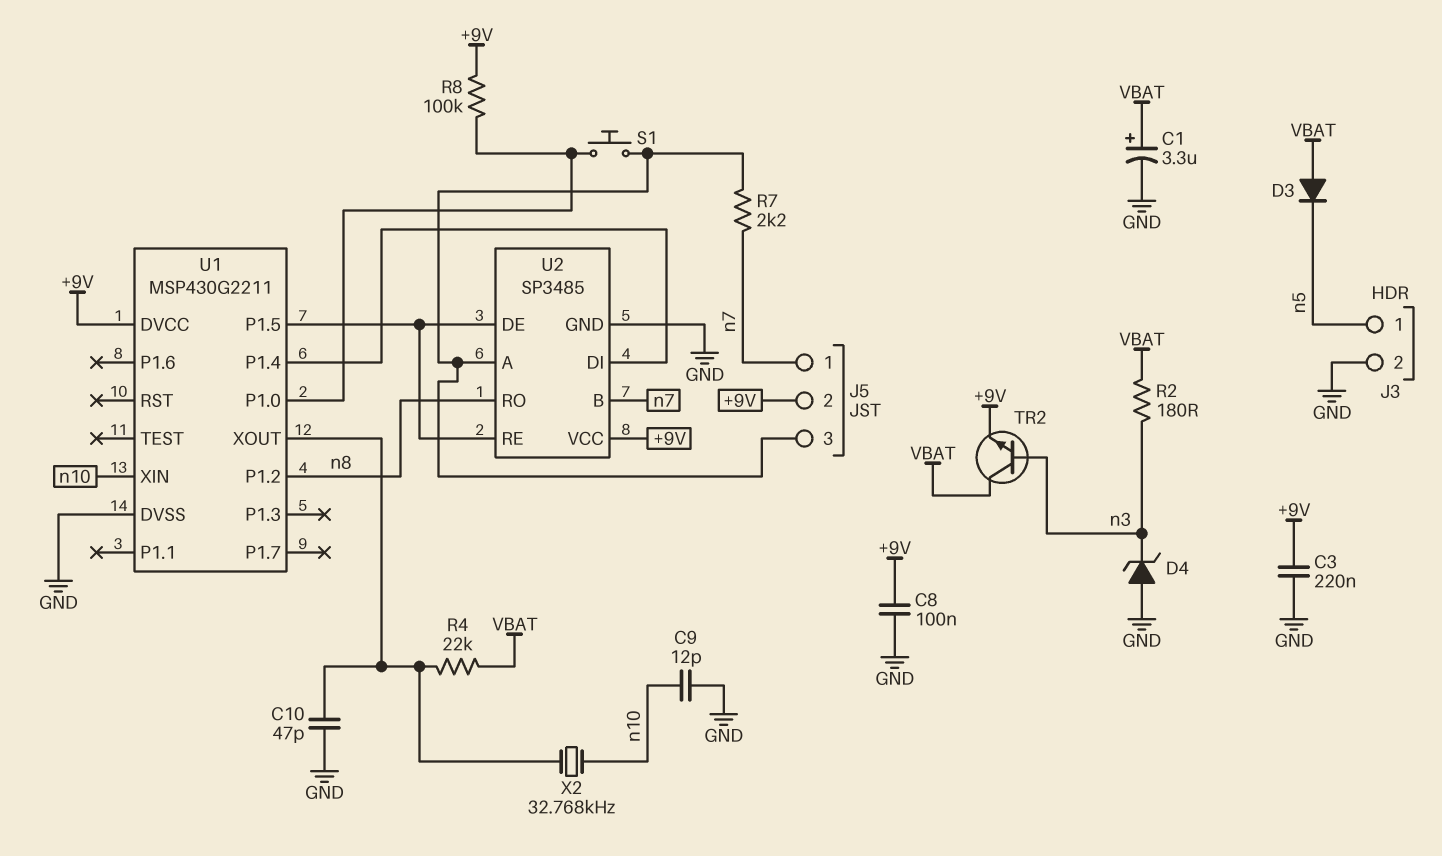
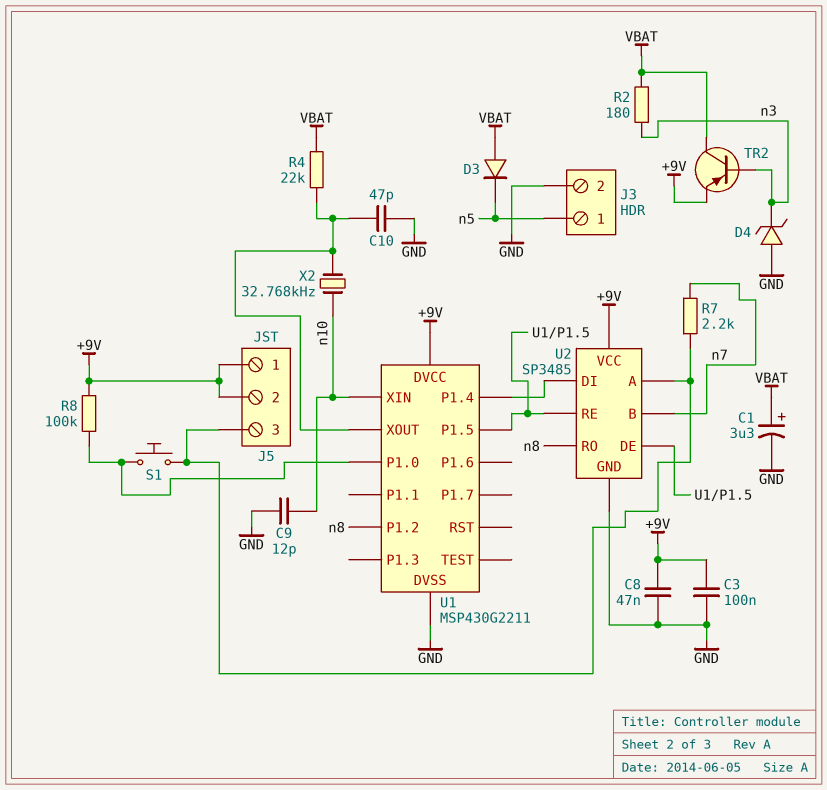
C3: 220nF (+9V, GND) -> 100nF (+9V, GND)
C8: 100nF (+9V, GND) -> 47nF (+9V, GND)
J5 pin 1: n7 -> +9V
TR2: NPN (B n3, C VBAT, E +9V) -> PNP (B n3, C VBAT, E +9V)

